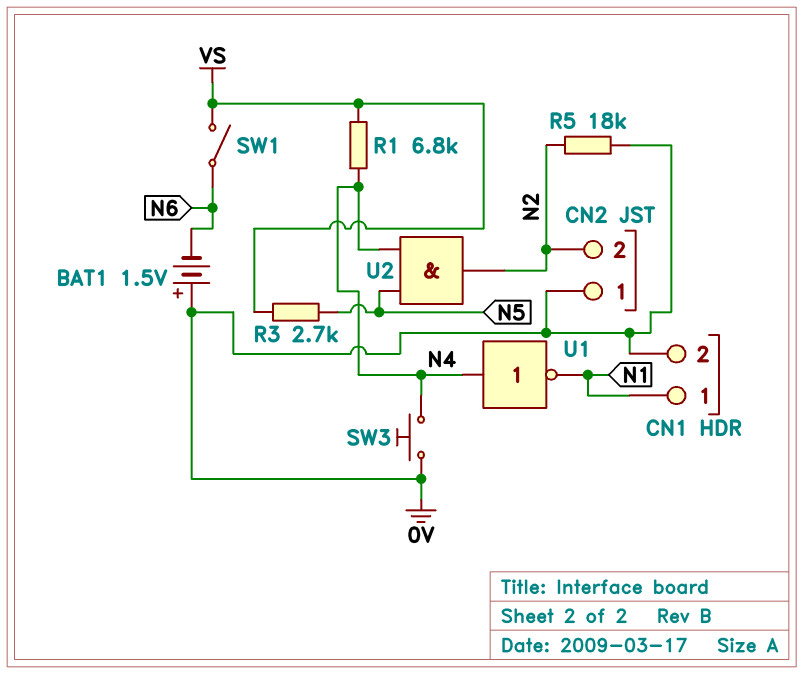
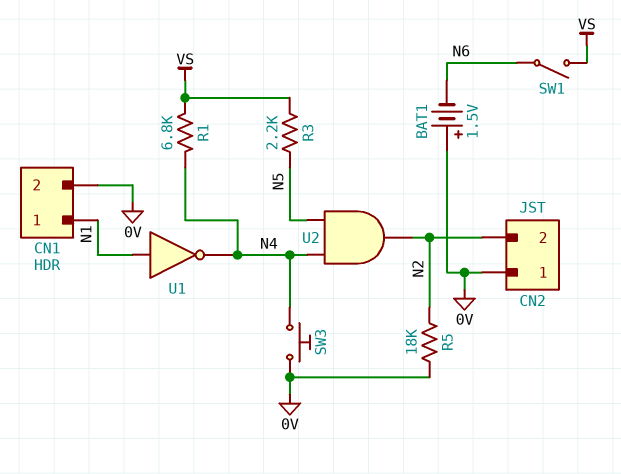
R3: 2.7k (N5, VS) -> 2.2k (N5, VS)
U1: NOT (in N4, out N1) -> NOT (in N1, out N4)

